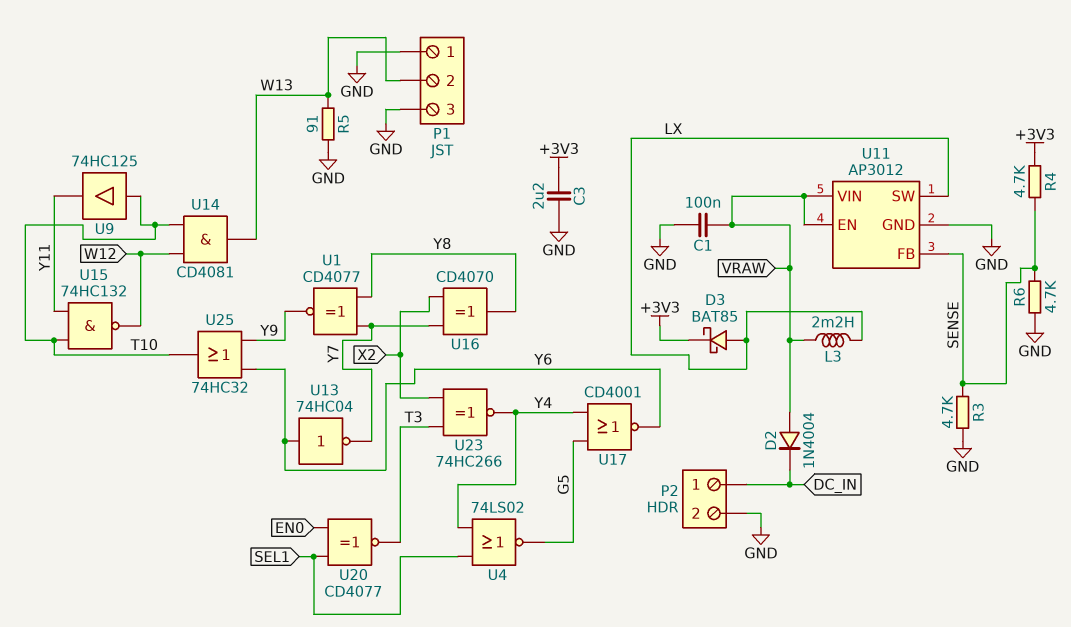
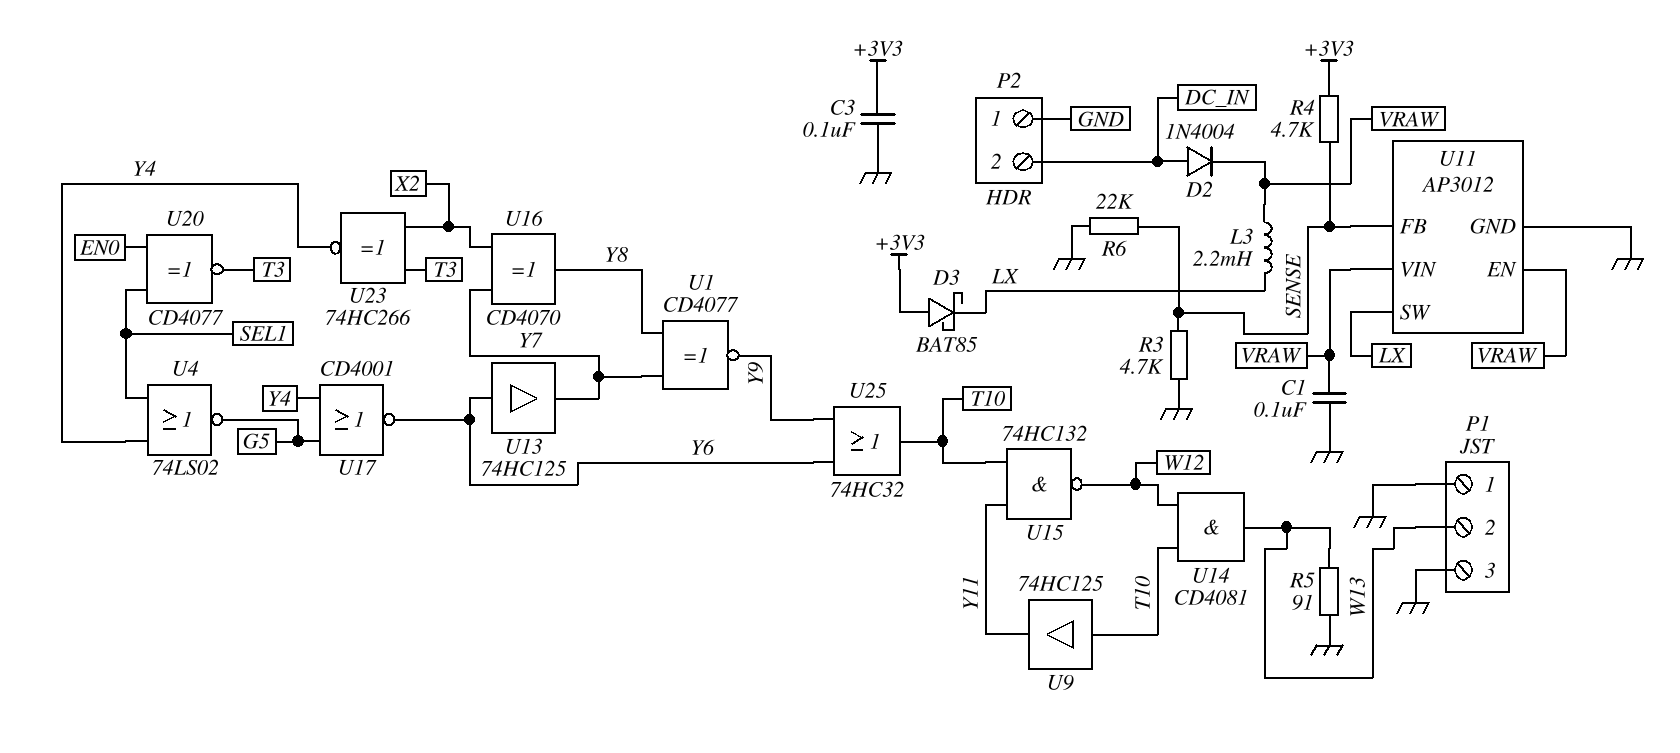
C3: 2.2uF (+3V3, GND) -> 100nF (+3V3, GND)
D2: diode 1N4004 (A VRAW, K DC_IN) -> diode 1N4004 (A DC_IN, K VRAW)
D3: schottky BAT85 (A LX, K +3V3) -> schottky BAT85 (A +3V3, K LX)
P2 pin 1: DC_IN -> GND
P2 pin 2: GND -> DC_IN
R6: 4.7k (GND, SENSE) -> 22k (GND, SENSE)
U13: NOT 74HC04 (in Y6, out Y7) -> buffer 74HC125 (in Y6, out Y7)

